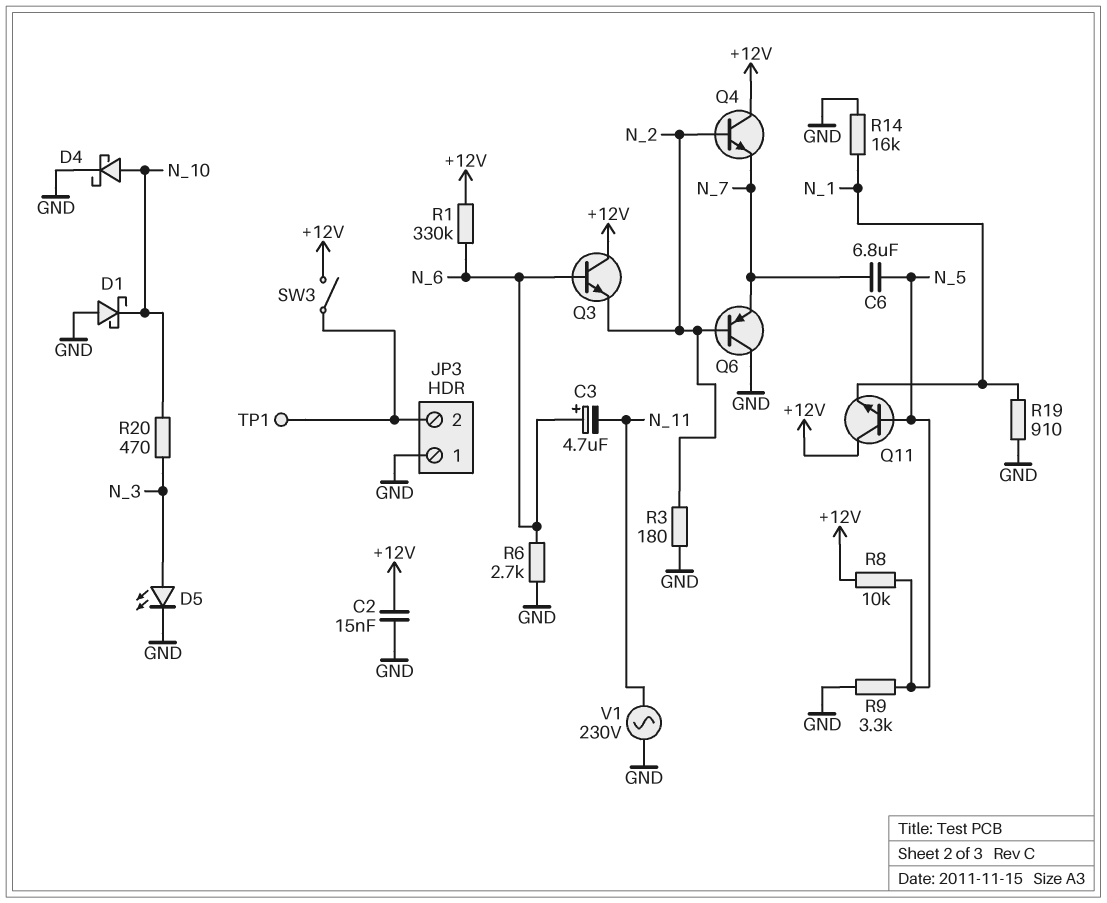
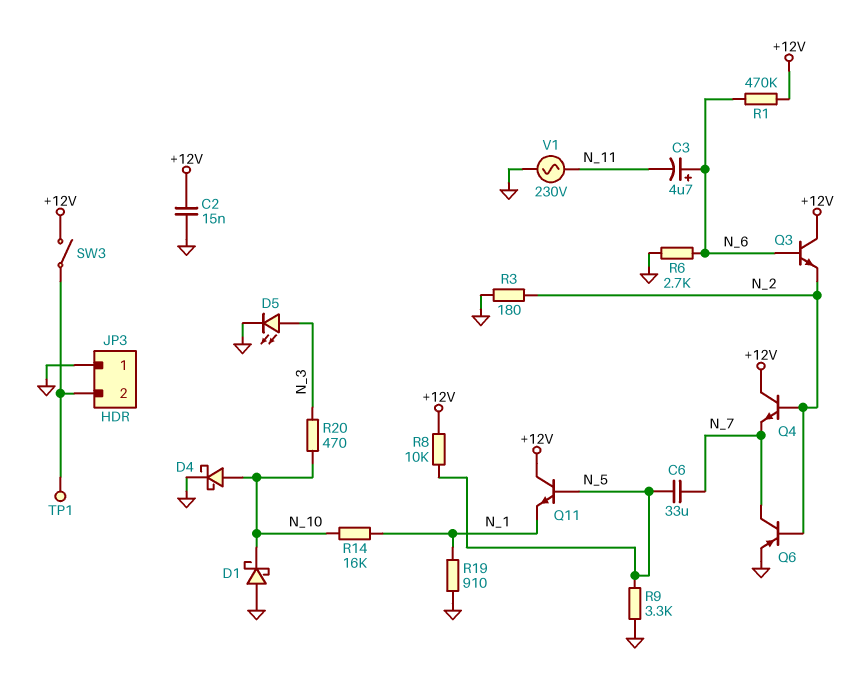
C6: 6.8uF (N_5, N_7) -> 33uF (N_5, N_7)
Q6: PNP (B N_2, C GND, E N_7) -> PNP (B N_2, C N_7, E GND)
R1: 330k (+12V, N_6) -> 470k (+12V, N_6)
R14: 16k (GND, N_1) -> 16k (N_1, N_10)

